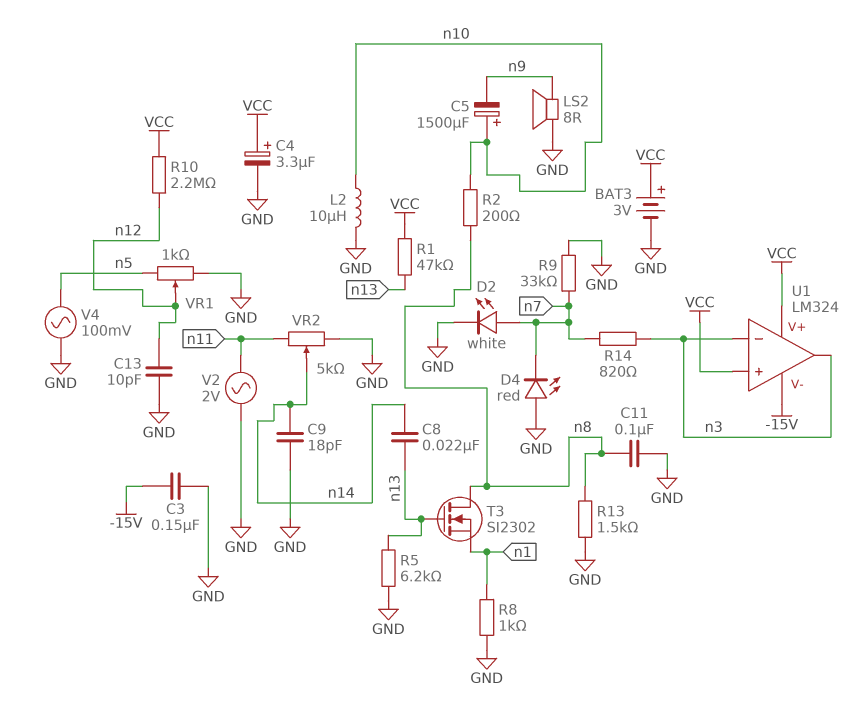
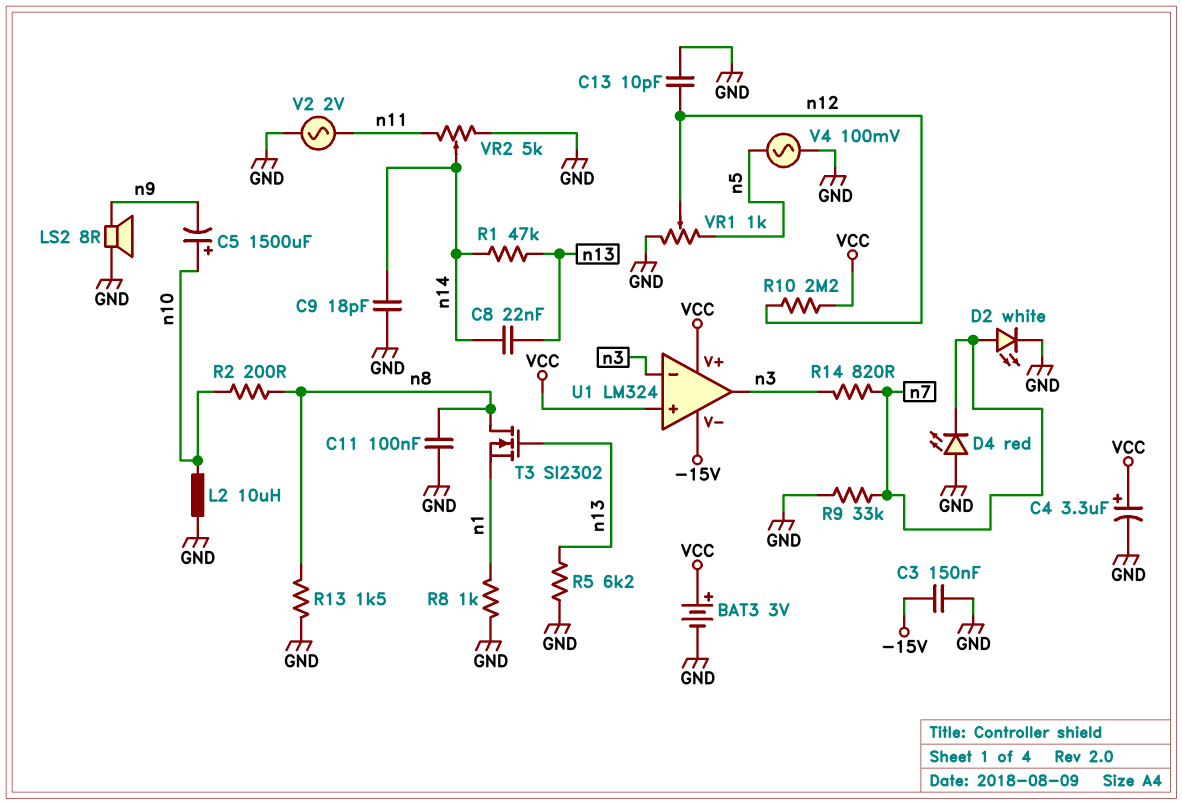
R1: 47k (VCC, n13) -> 47k (n13, n14)

